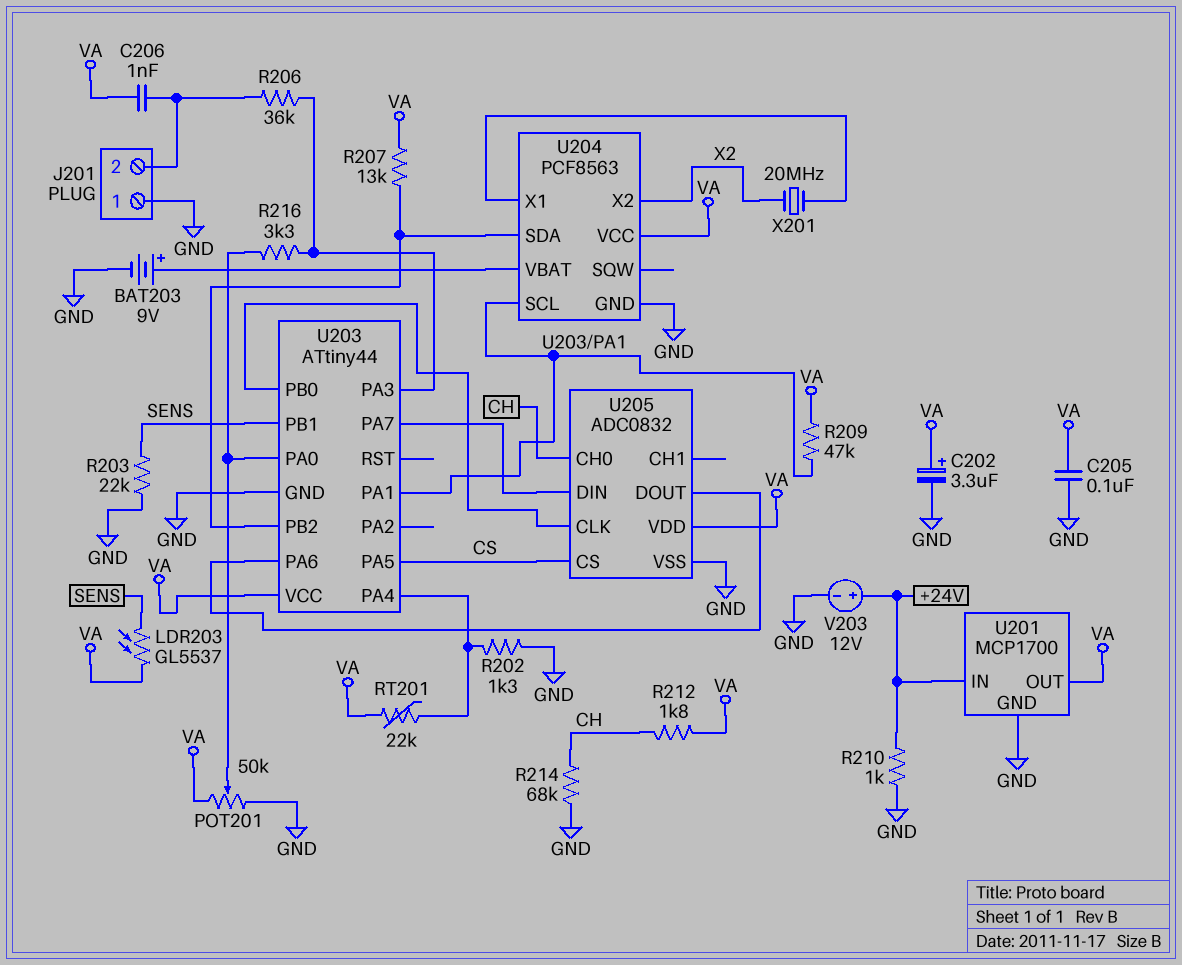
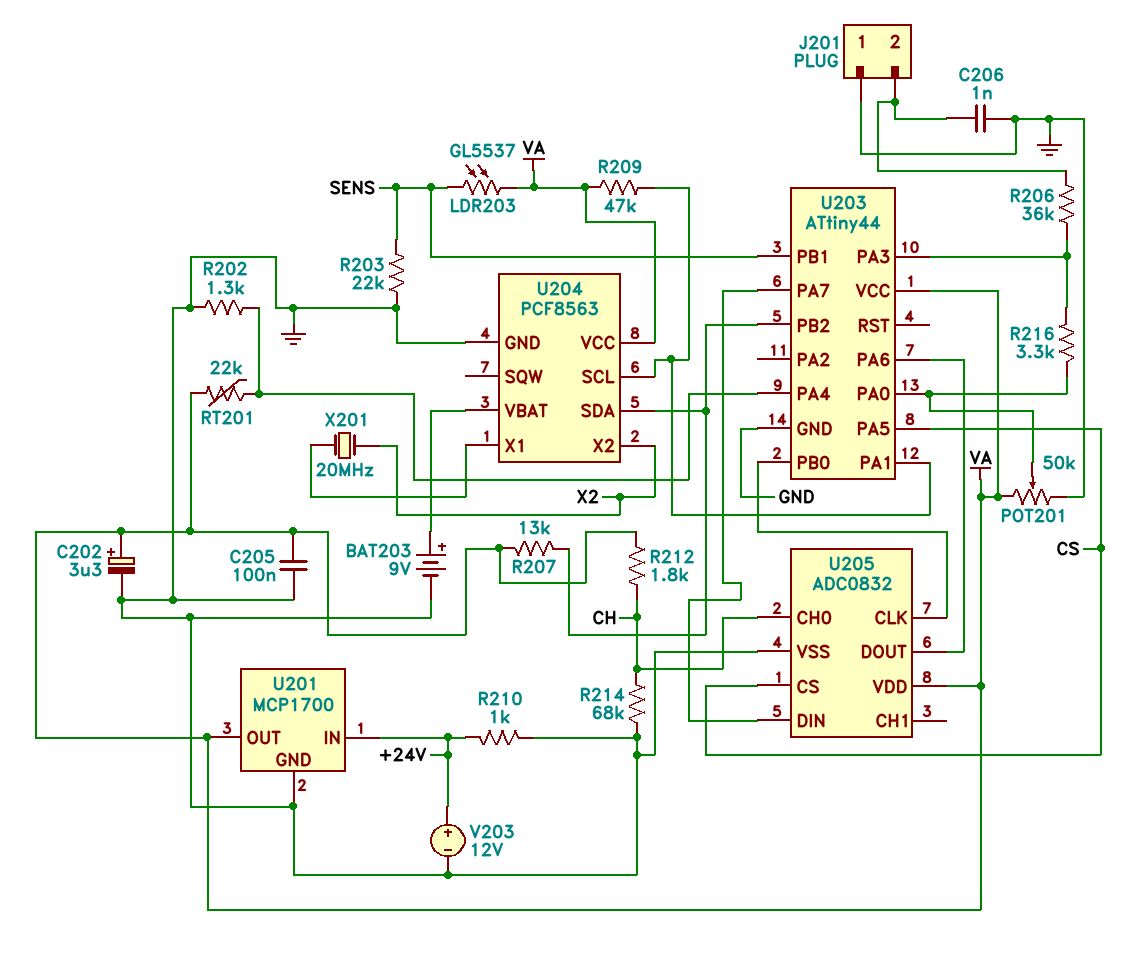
C206: 1nF (J201/2, VA) -> 1nF (GND, J201/2)

